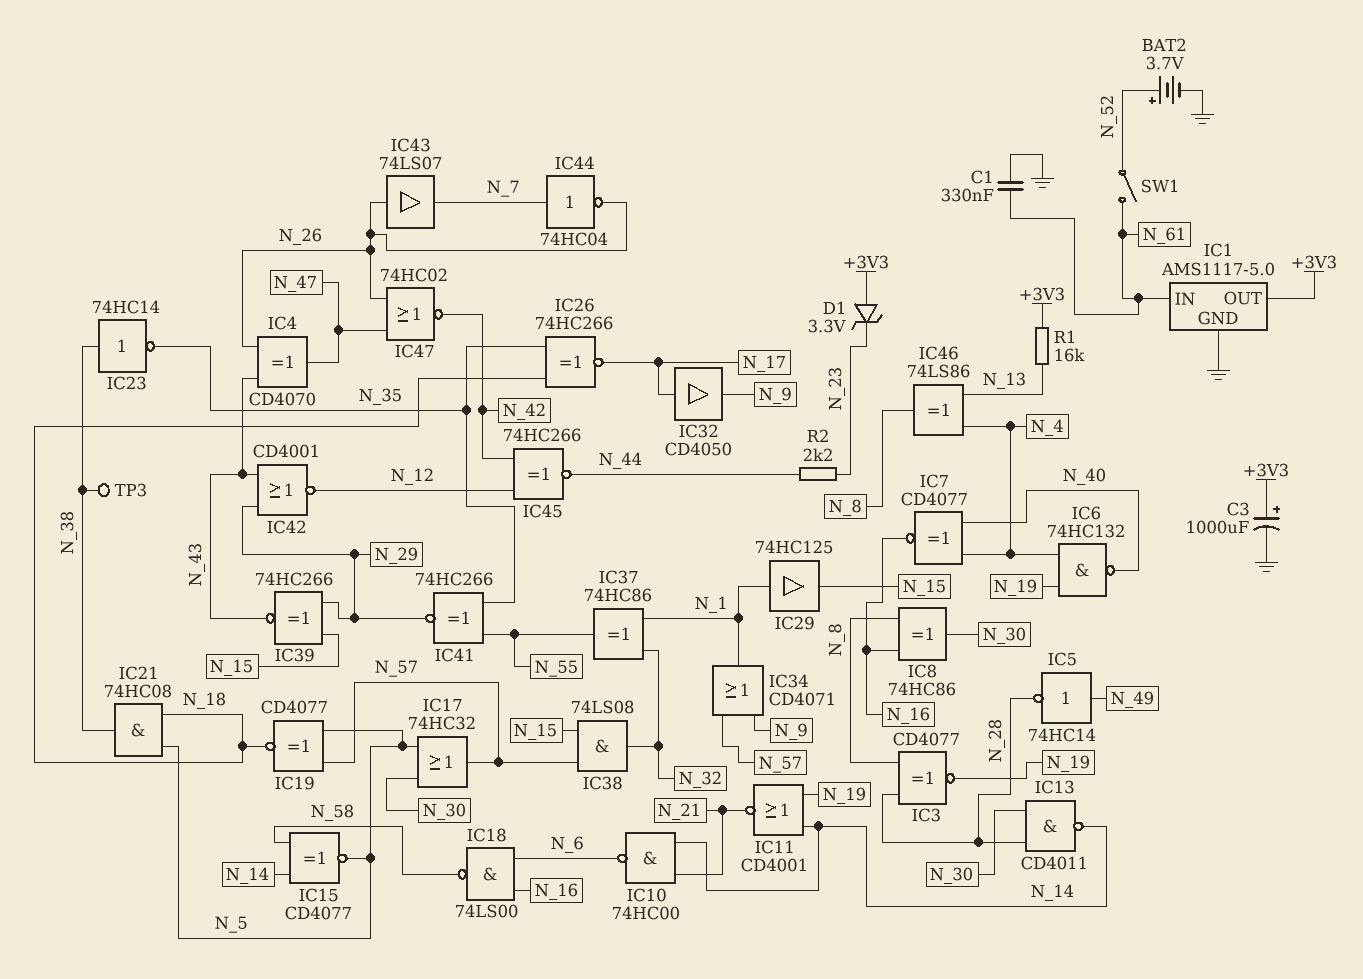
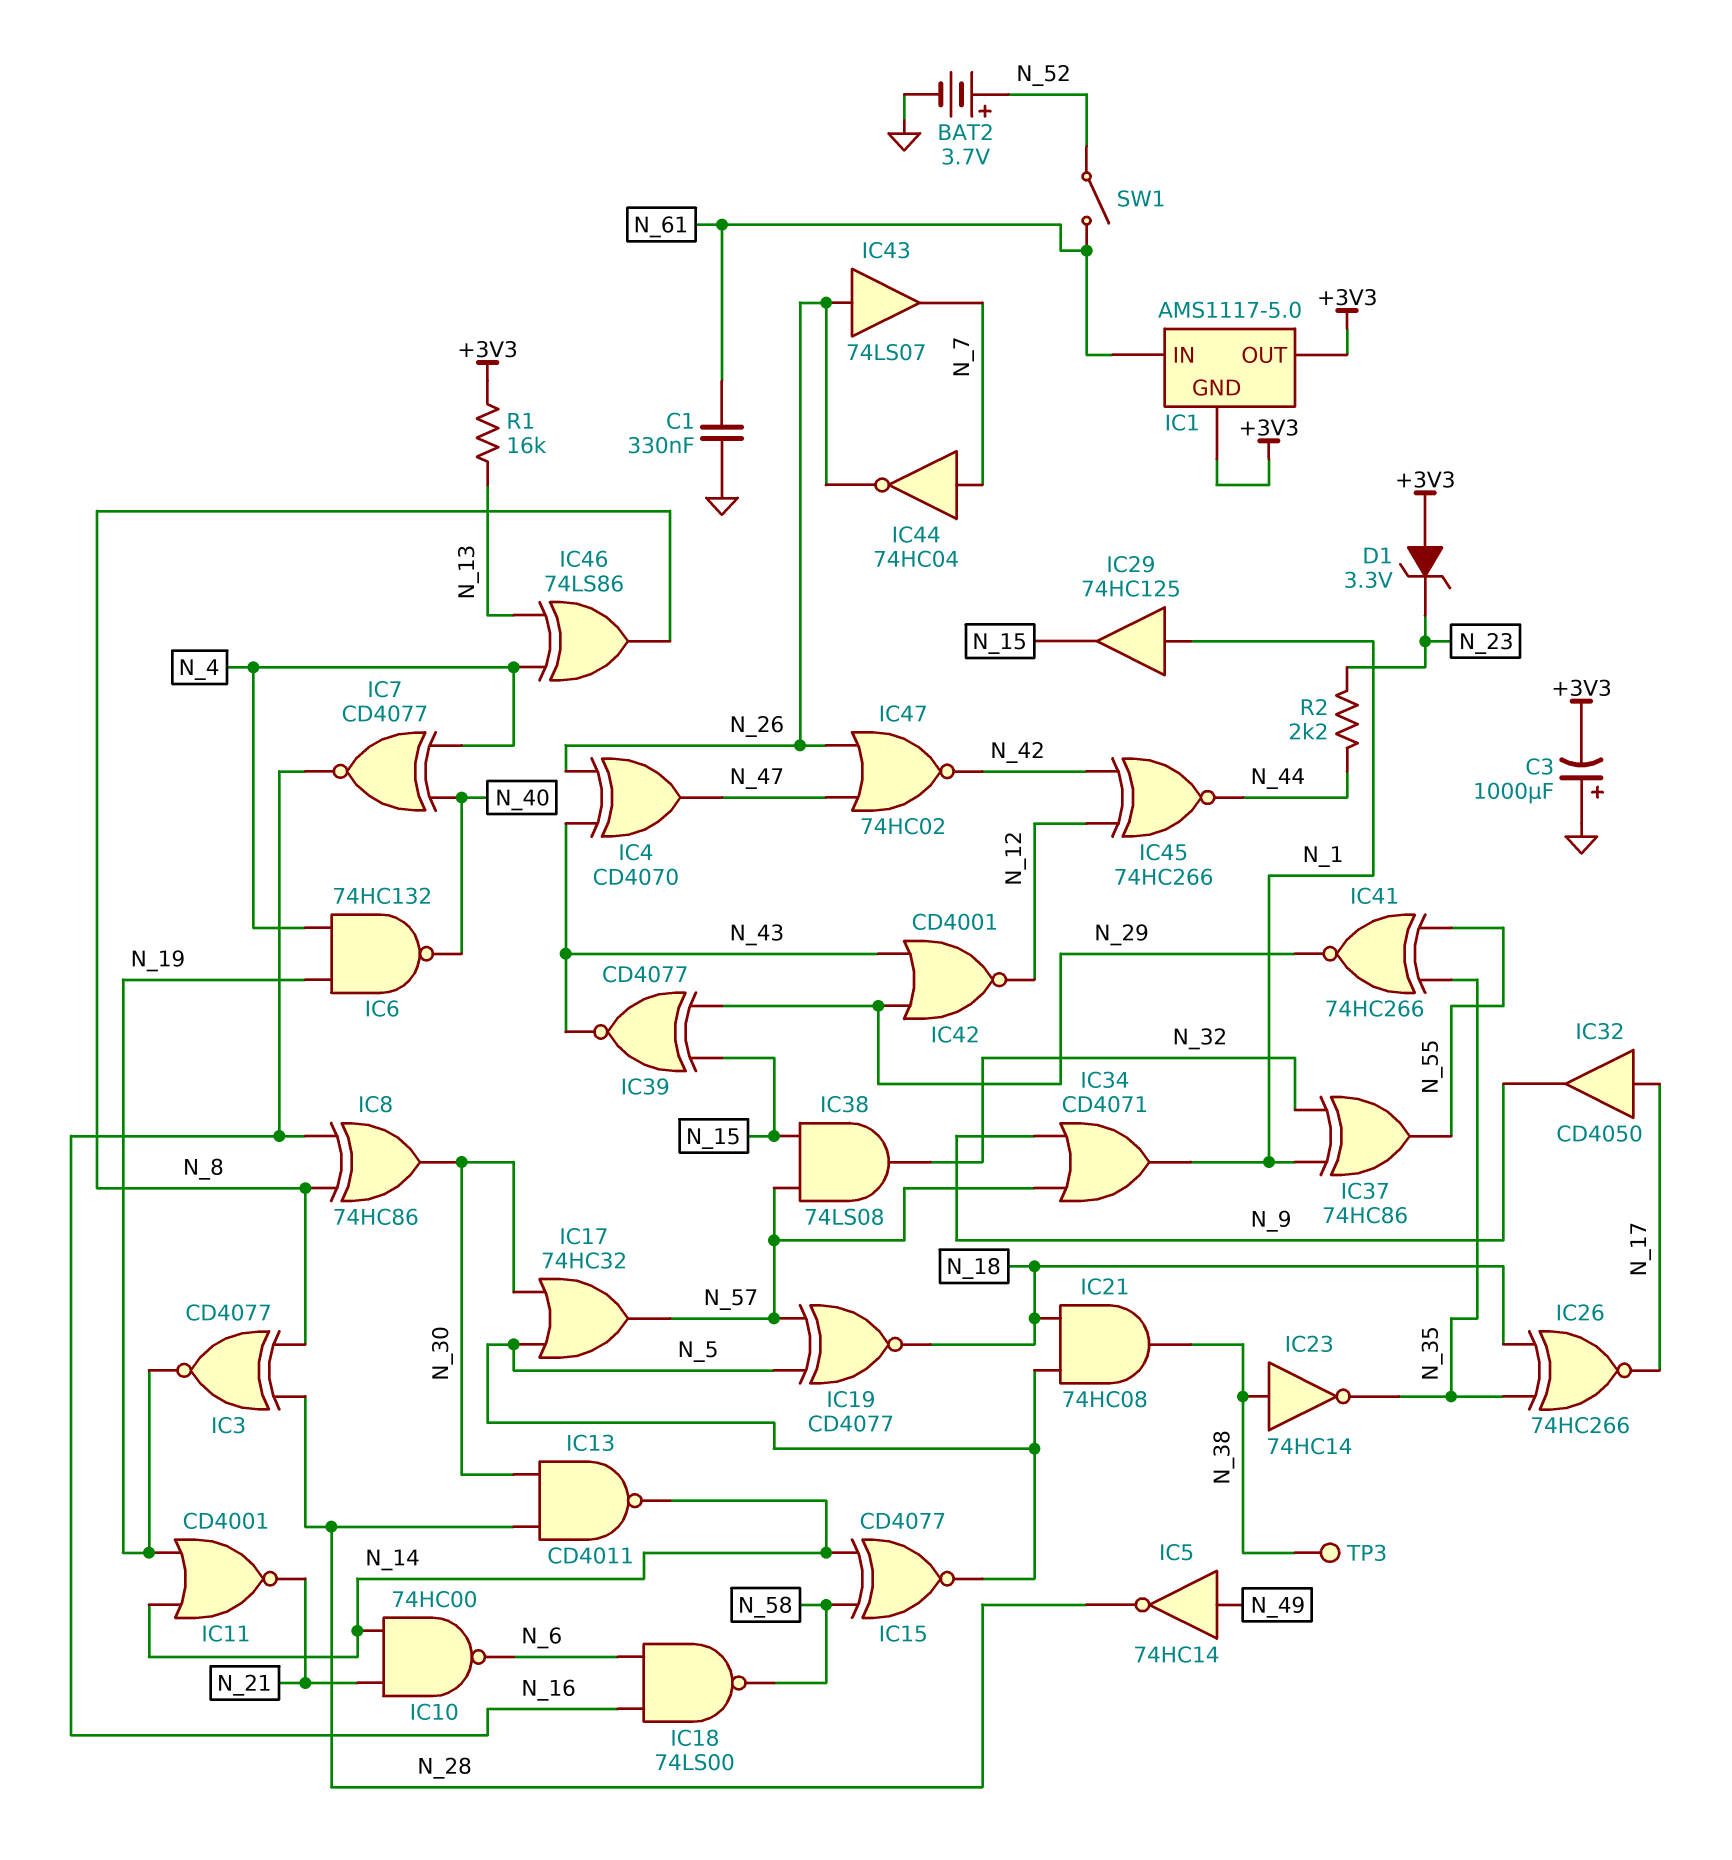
C3: 1000uF (plus +3V3, minus GND) -> 1000uF (plus GND, minus +3V3)
IC1 pin GND: GND -> +3V3
IC39: XNOR 74HC266 (in N_15, in N_29, out N_43) -> XNOR CD4077 (in N_15, in N_29, out N_43)

